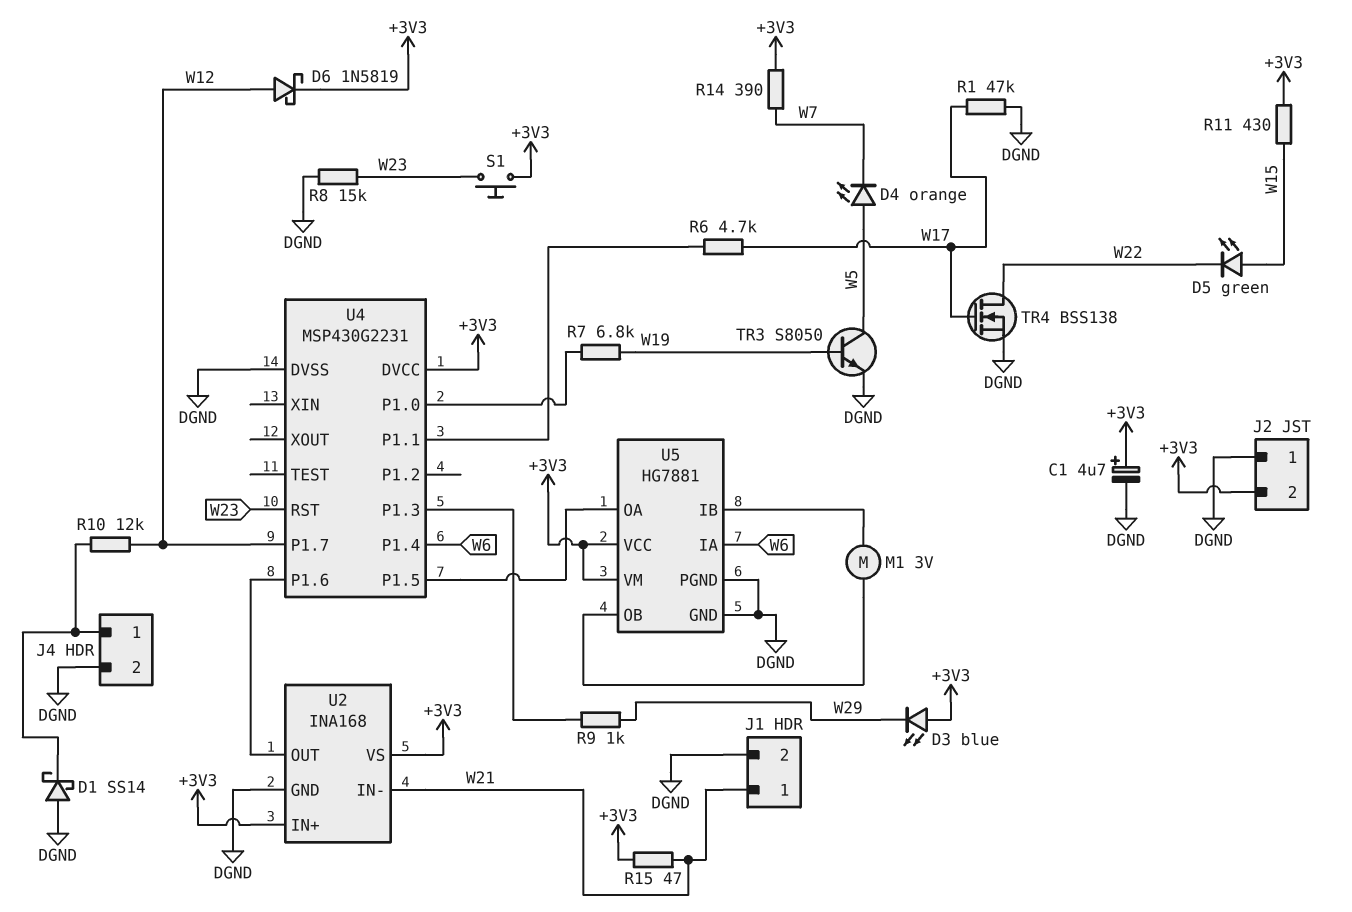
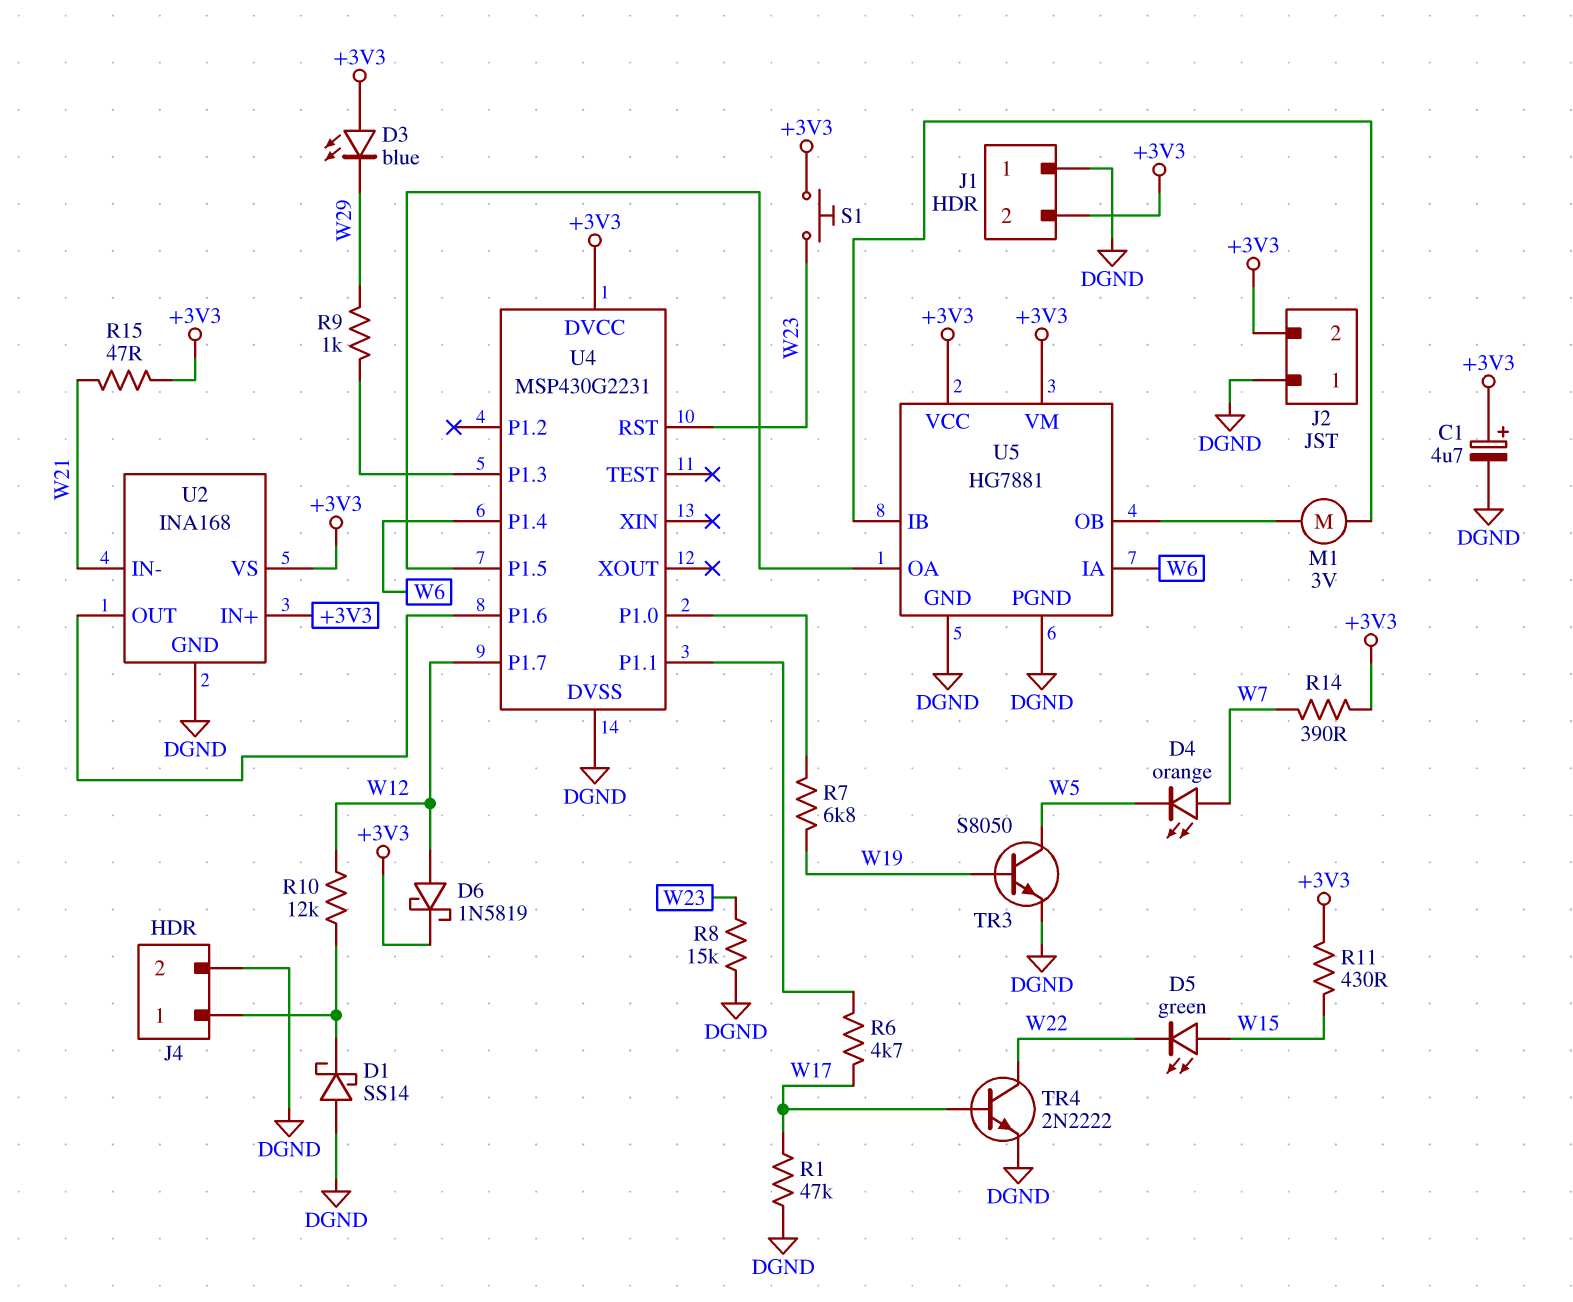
D4: LED orange (A W5, K W7) -> LED orange (A W7, K W5)
J1 pin 1: W21 -> DGND
J1 pin 2: DGND -> +3V3
TR4: NMOS BSS138 (G W17, D W22, S DGND) -> NPN 2N2222 (B W17, C W22, E DGND)

